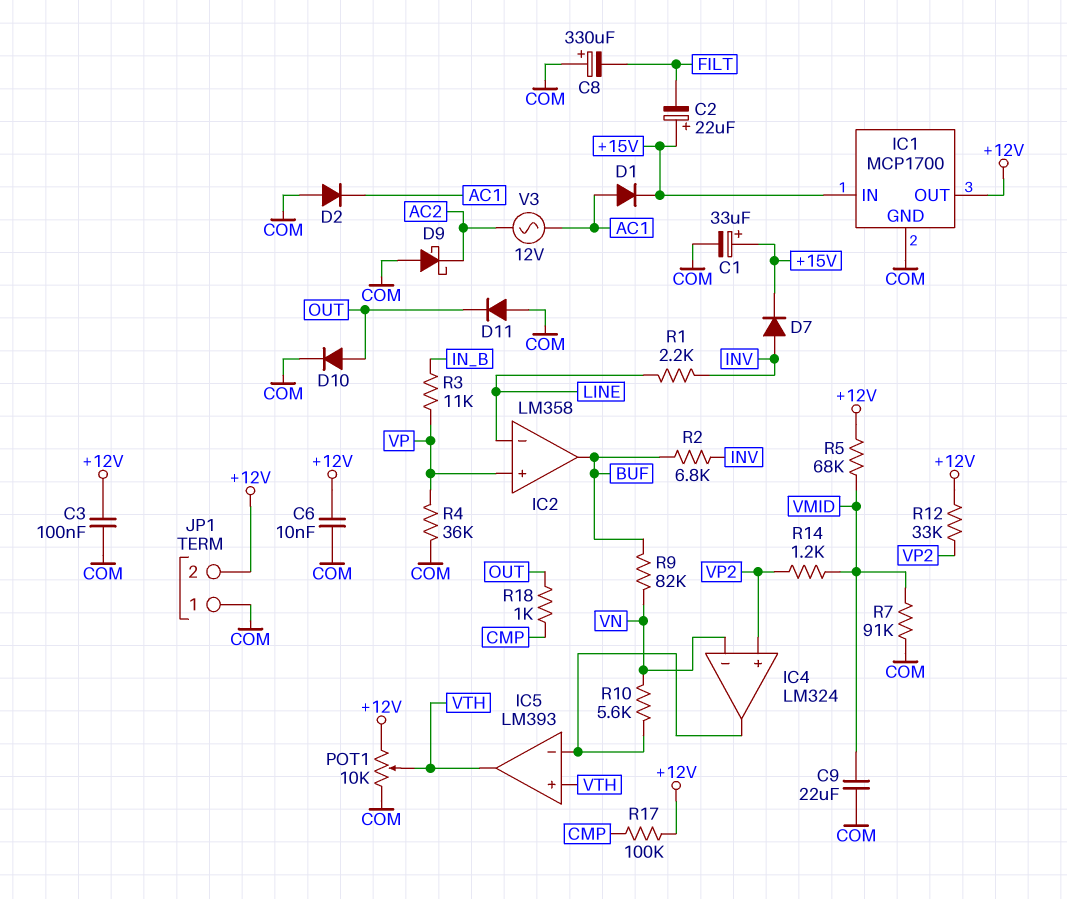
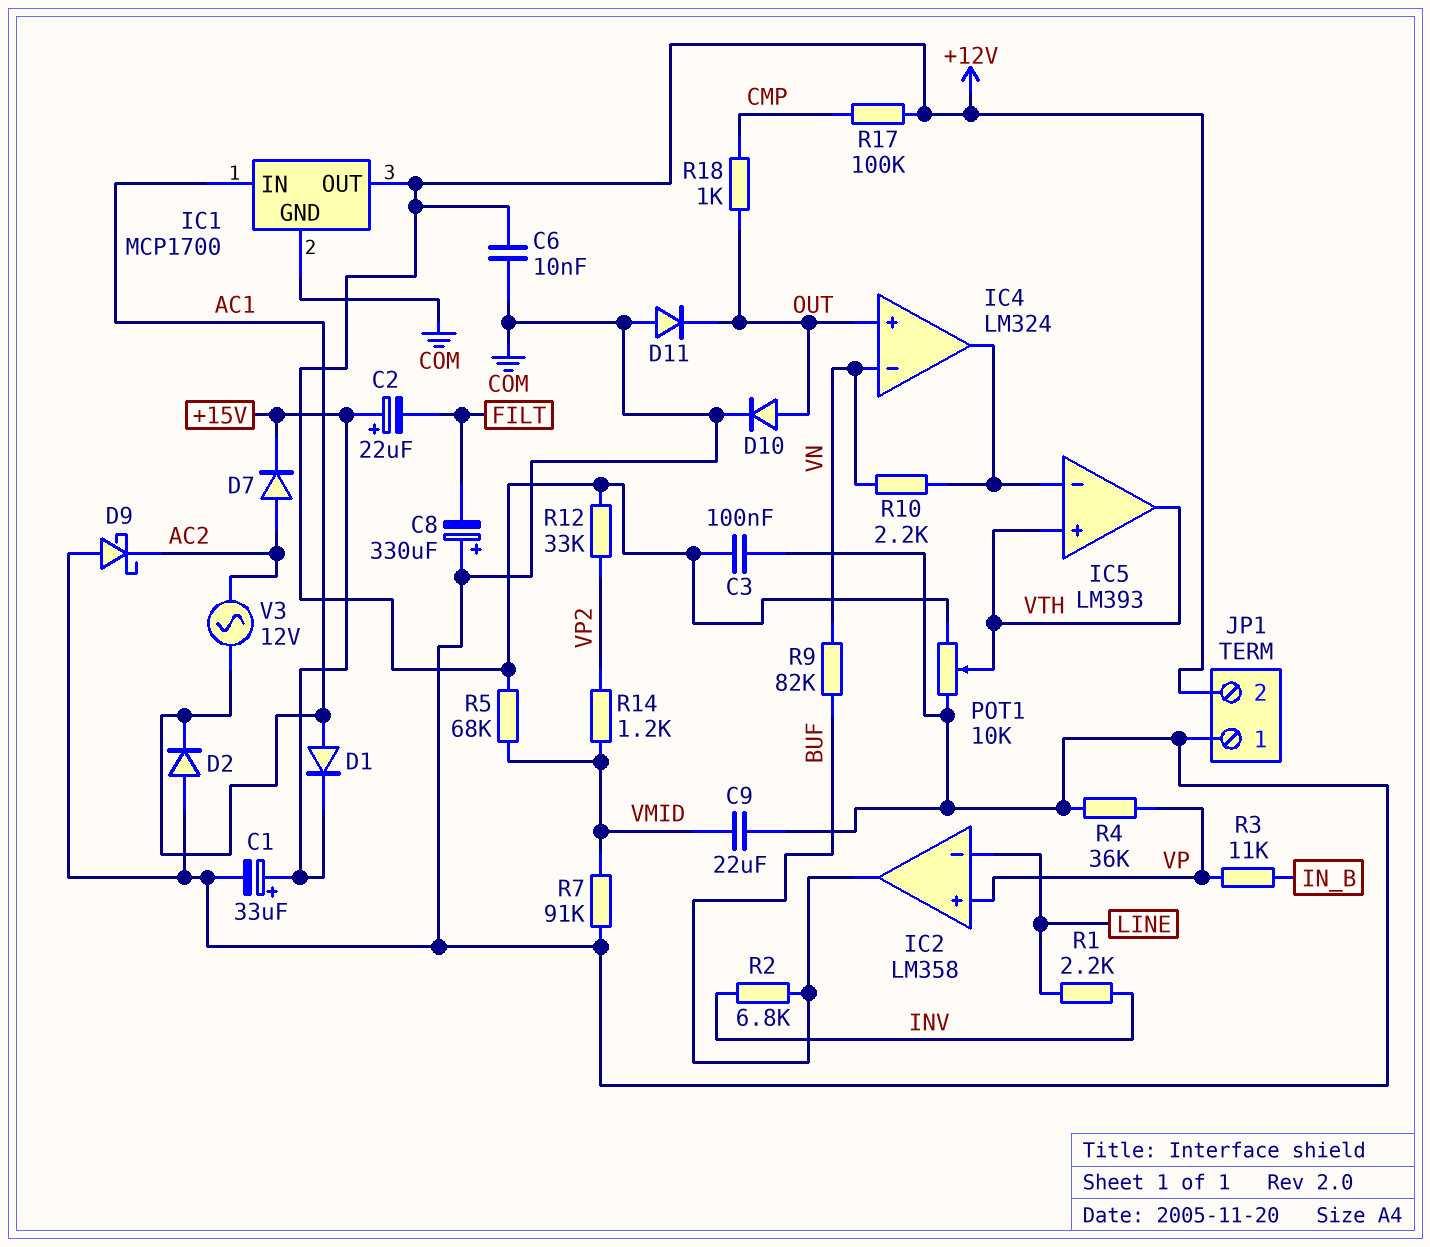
D7: diode (A INV, K +15V) -> diode (A AC2, K +15V)
IC1 pin IN: +15V -> AC1
IC4 pin in+: VP2 -> OUT
R10: 5.6k (IC4/out, VN) -> 2.2k (IC4/out, VN)

